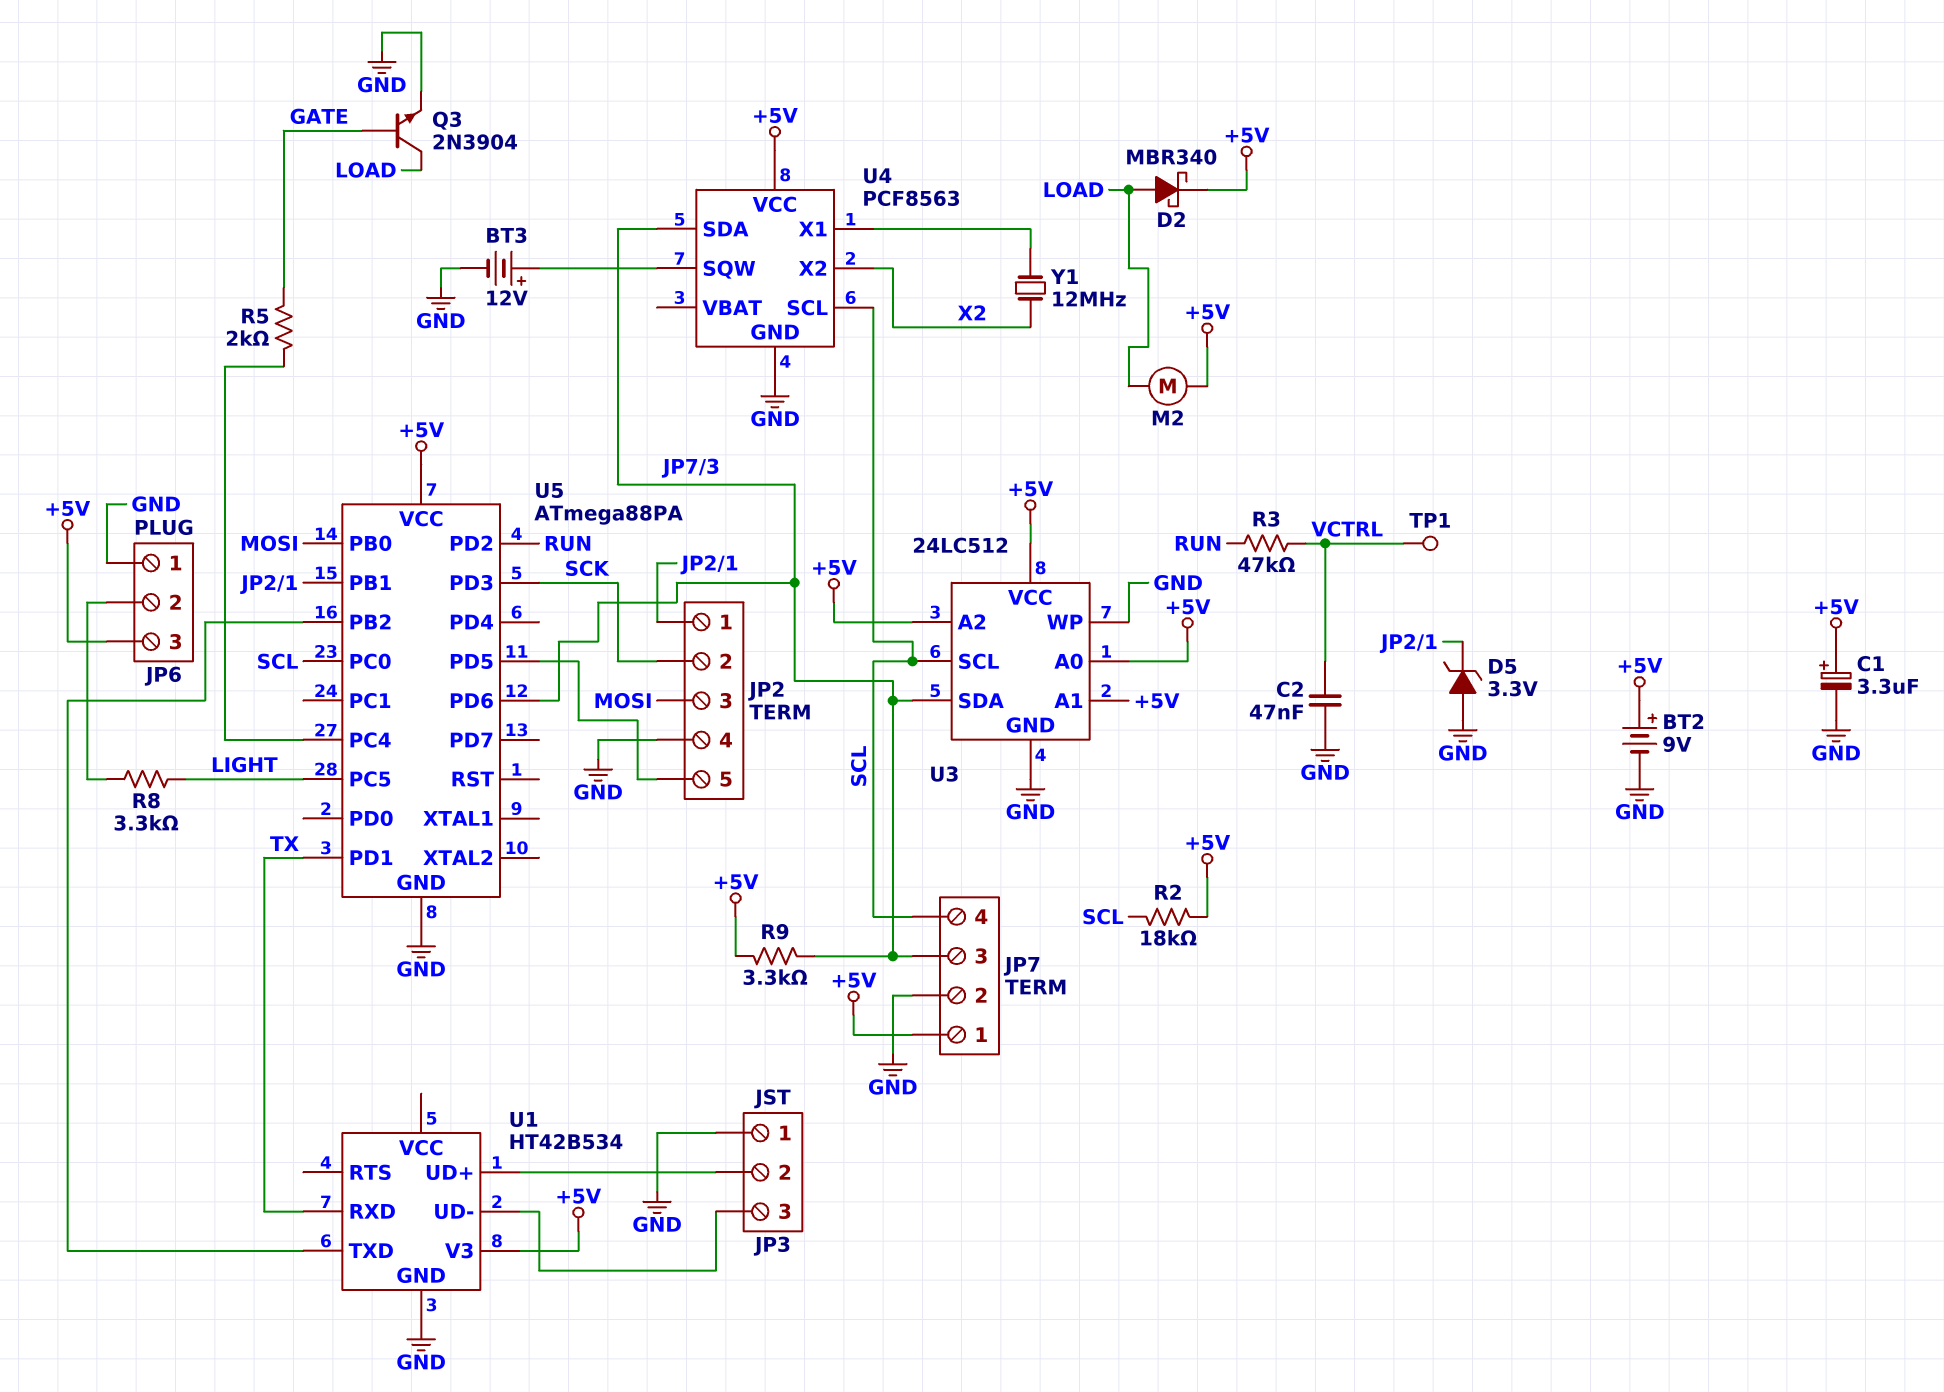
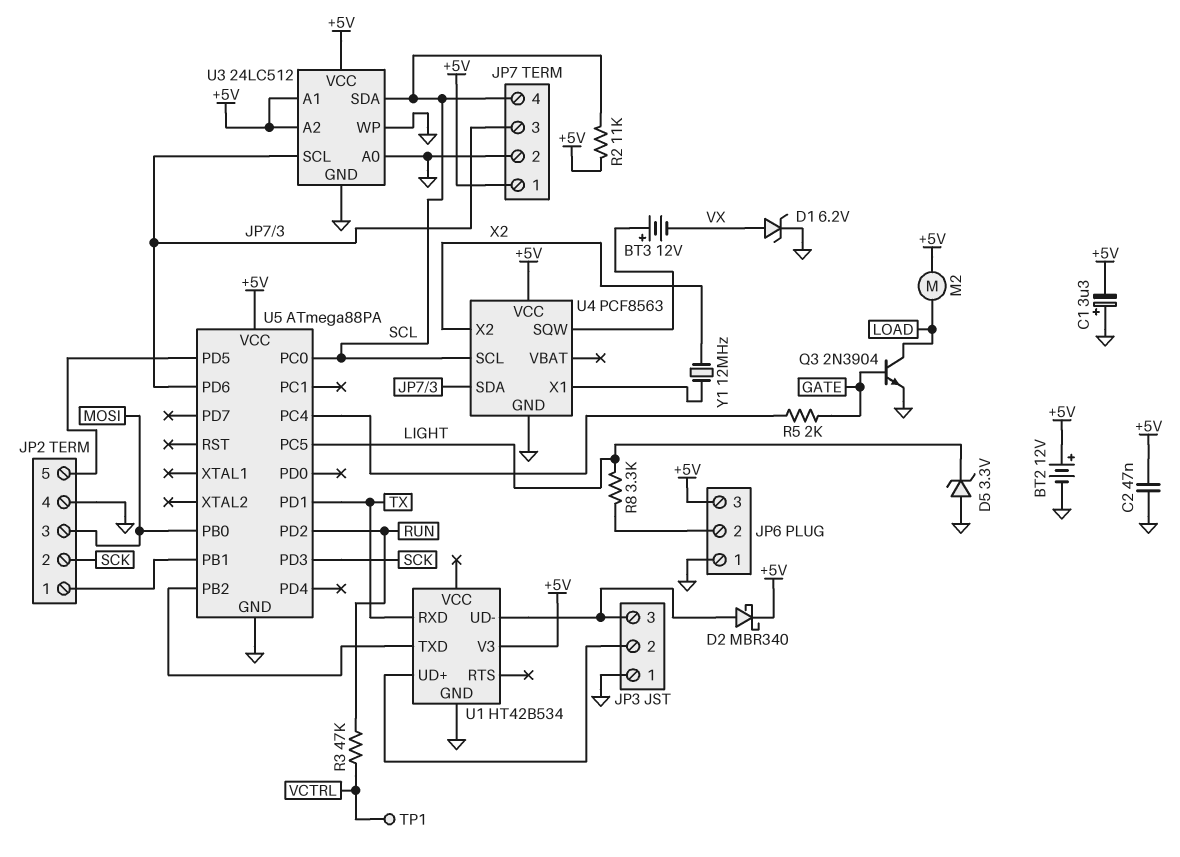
BT2: 9V (plus +5V, minus GND) -> 12V (plus +5V, minus GND)
BT3: 12V (plus U4/SQW, minus GND) -> 12V (plus U4/SQW, minus VX)
C1: 3.3uF (plus +5V, minus GND) -> 3.3uF (plus GND, minus +5V)
C2: 47nF (GND, VCTRL) -> 47nF (+5V, GND)
D1: none -> zener 6.2V (A VX, K GND)
D2: schottky MBR340 (A LOAD, K +5V) -> schottky MBR340 (A JP3/3, K +5V)
D5: zener 3.3V (A GND, K JP2/1) -> zener 3.3V (A GND, K LIGHT)
R2: 18k (+5V, SCL) -> 11k (+5V, SCL)
R9: 3.3k (+5V, JP7/3) -> none
U3 pin A0: +5V -> GND
U3 pin SCL: SCL -> JP7/3
U3 pin SDA: JP7/3 -> SCL

